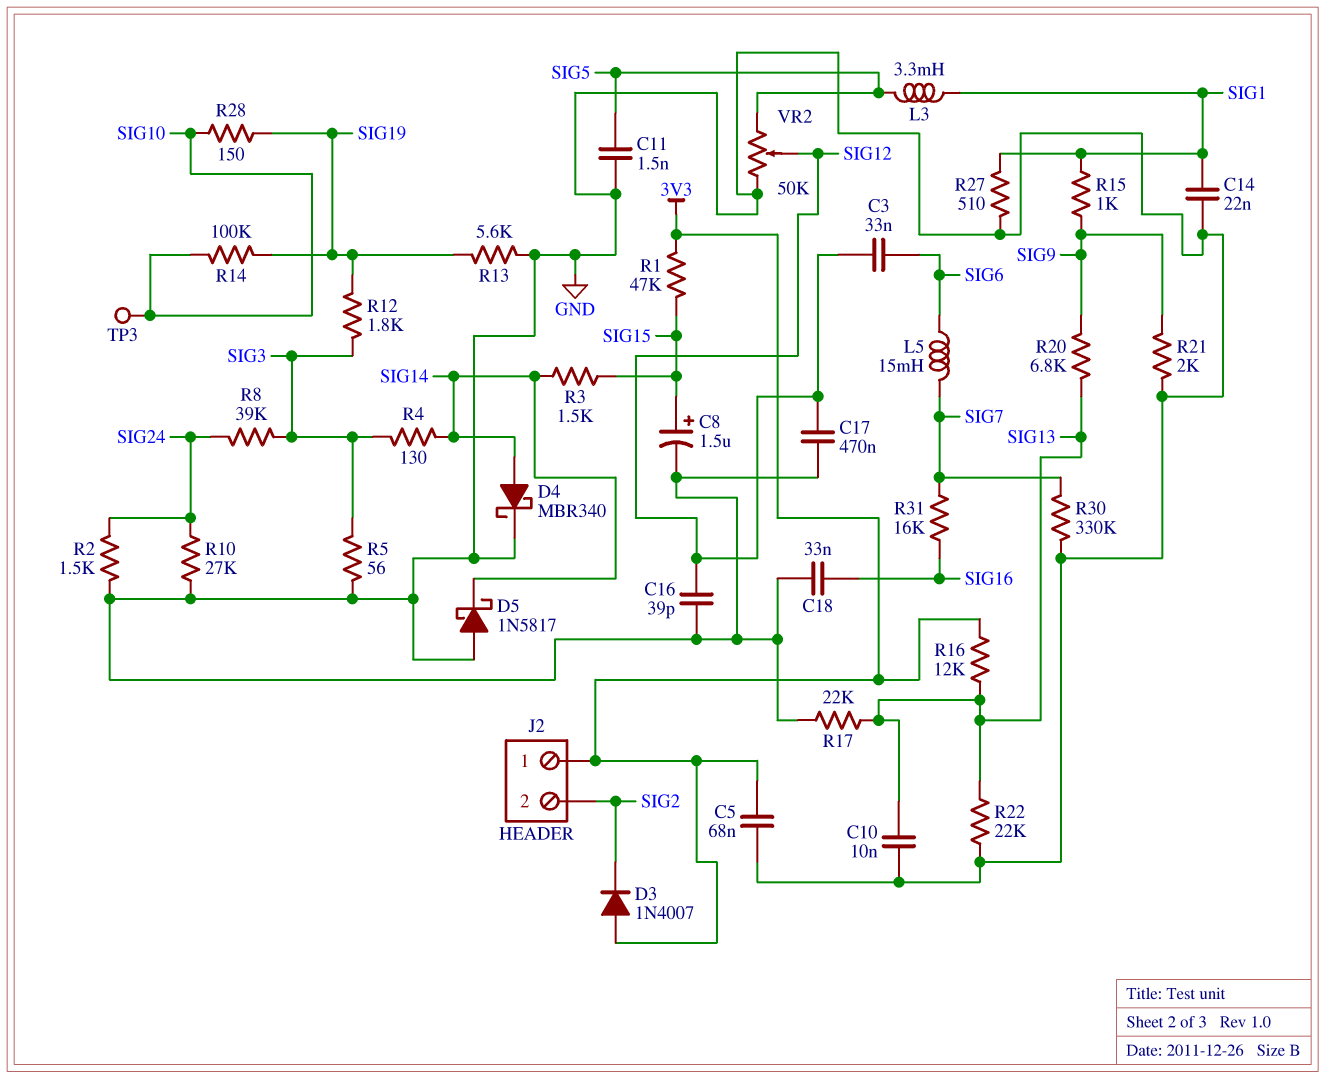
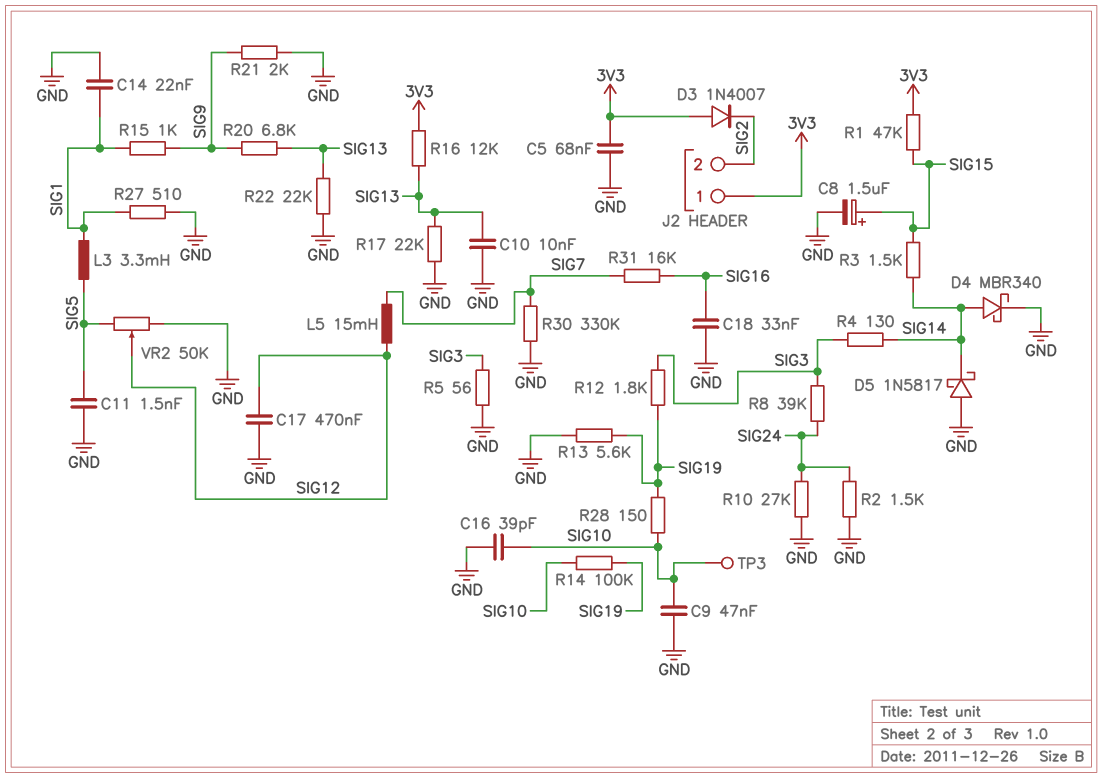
C3: 33nF (SIG6, SIG12) -> none
C9: none -> 47nF (GND, SIG10)
C16: 39pF (GND, SIG12) -> 39pF (GND, SIG10)
L5: 15mH (SIG6, SIG7) -> 15mH (SIG7, SIG12)

